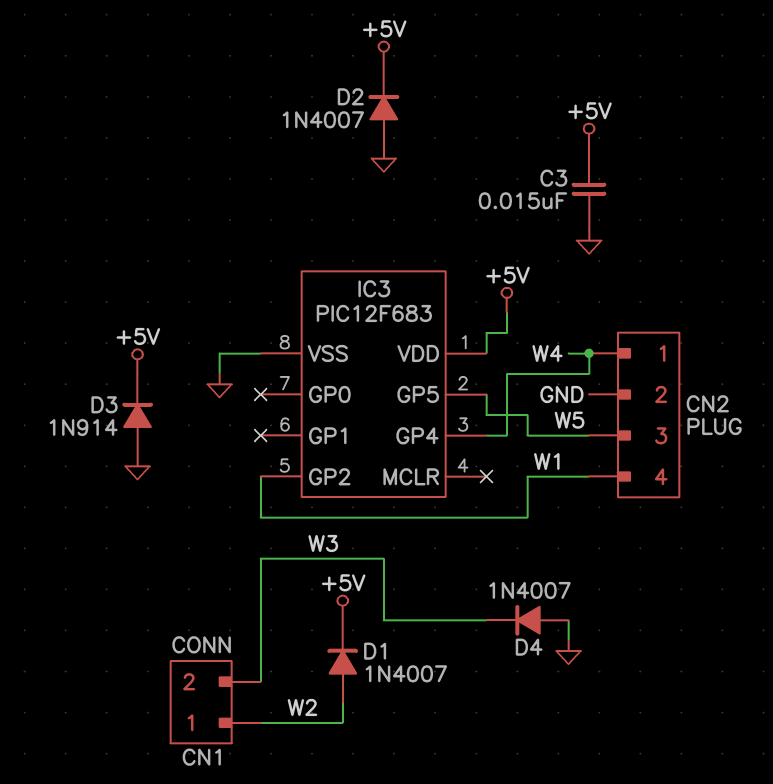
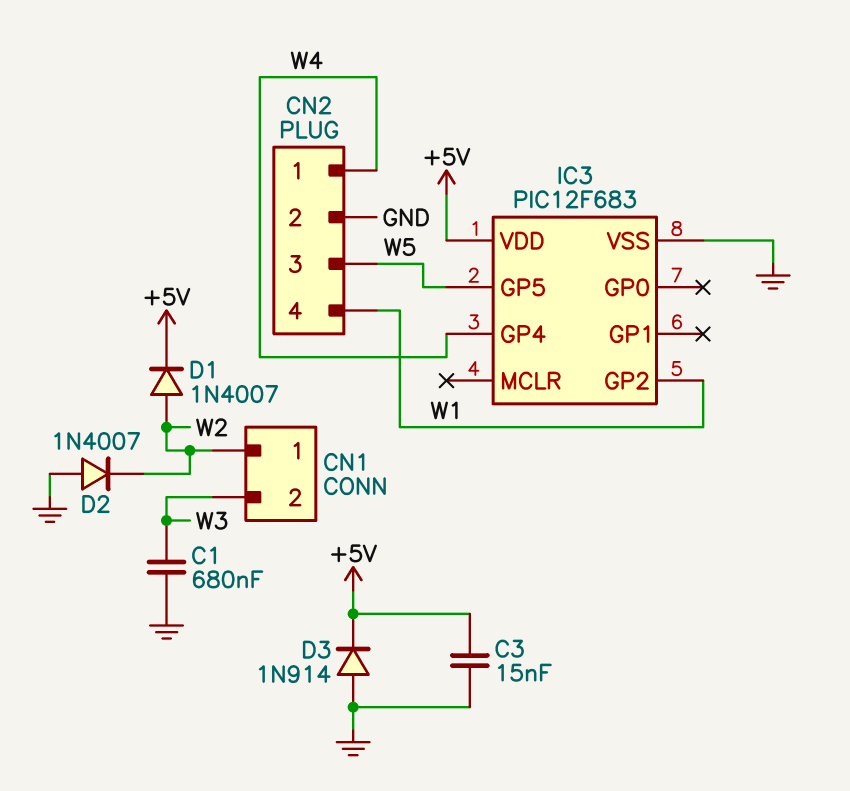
C1: none -> 680nF (GND, W3)
D2: diode 1N4007 (A GND, K +5V) -> diode 1N4007 (A GND, K W2)
D4: diode 1N4007 (A GND, K W3) -> none

